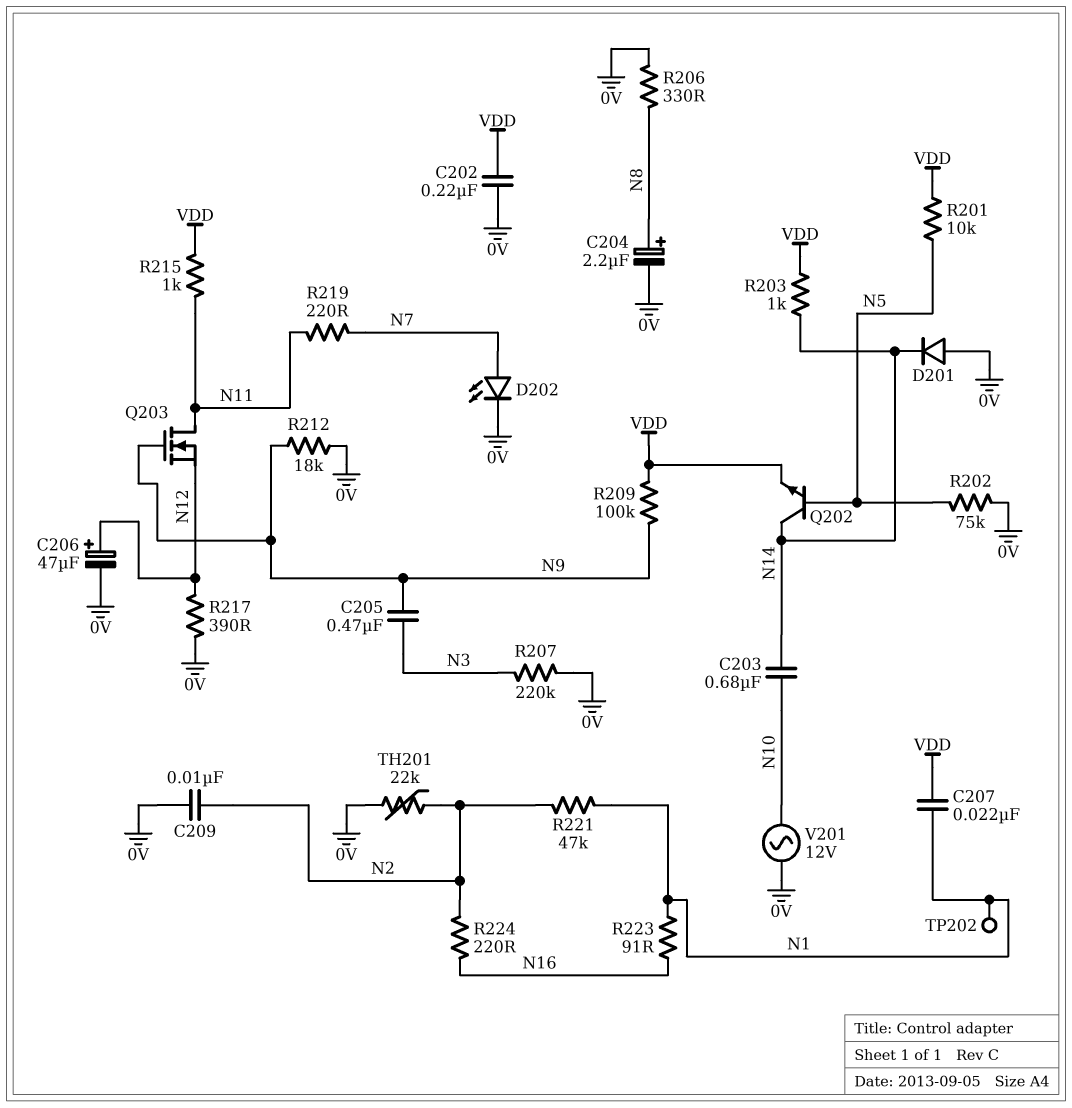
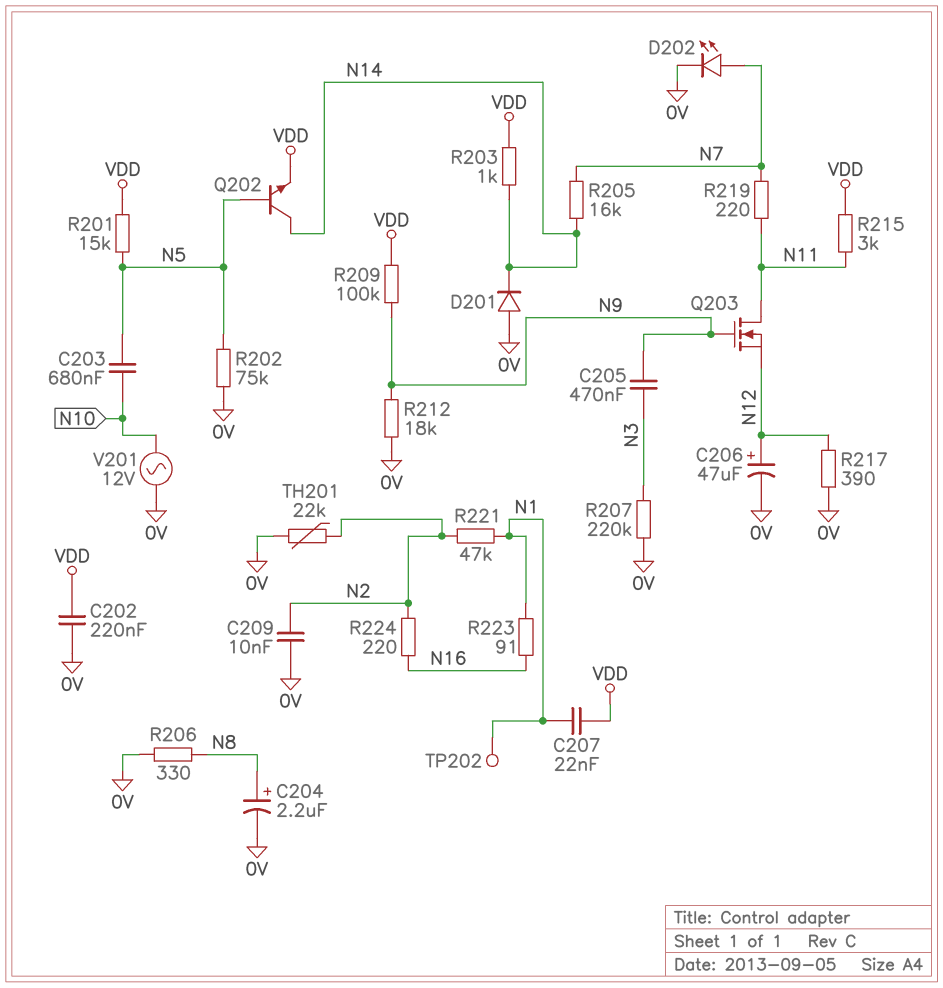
C203: 680nF (N10, N14) -> 680nF (N5, N10)
R201: 10k (N5, VDD) -> 15k (N5, VDD)
R205: none -> 16k (N7, N14)
R215: 1k (N11, VDD) -> 3k (N11, VDD)

